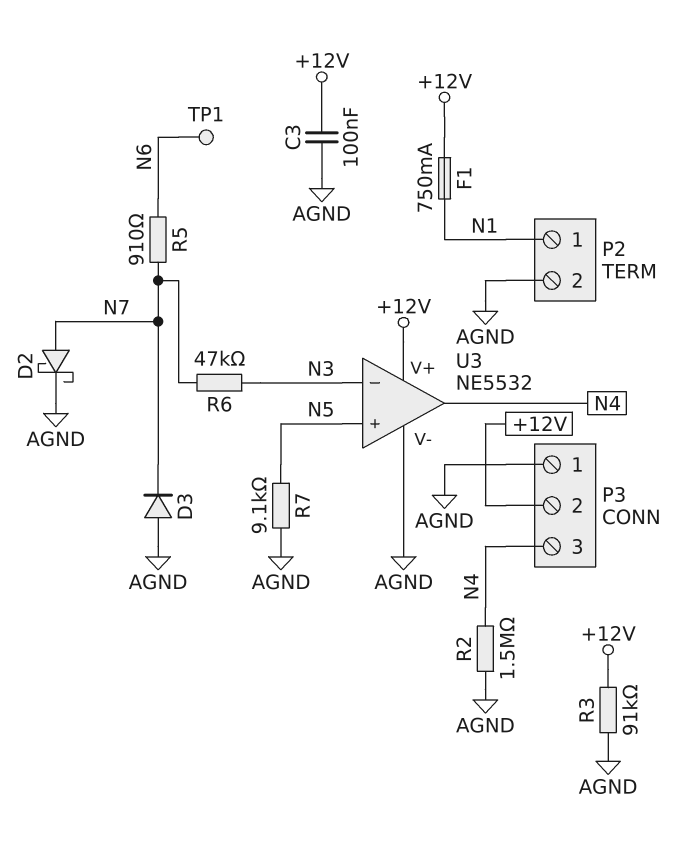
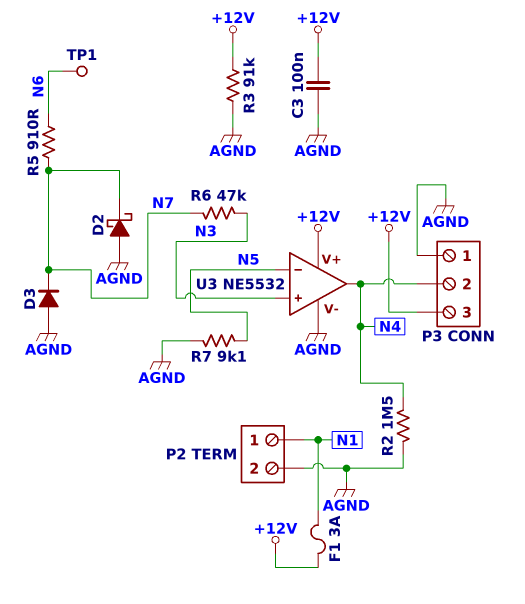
D2: schottky (A N7, K AGND) -> schottky (A AGND, K N7)
F1: 750mA (+12V, N1) -> 3A (+12V, N1)
P3 pin 2: +12V -> N4
P3 pin 3: N4 -> +12V
U3 pin in+: N5 -> N3
U3 pin in-: N3 -> N5

